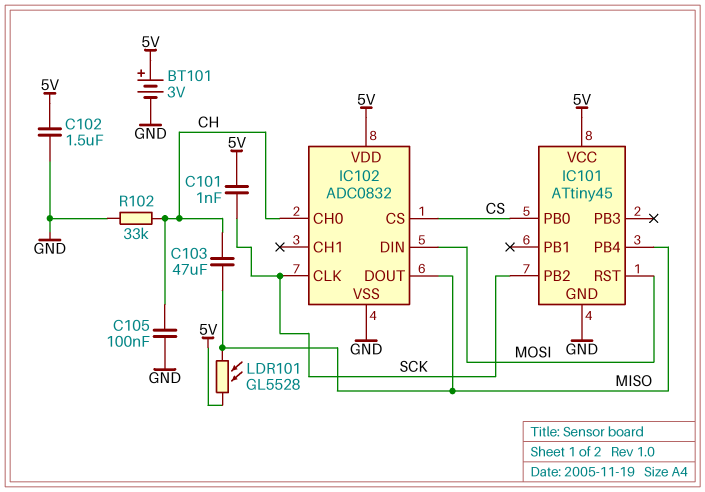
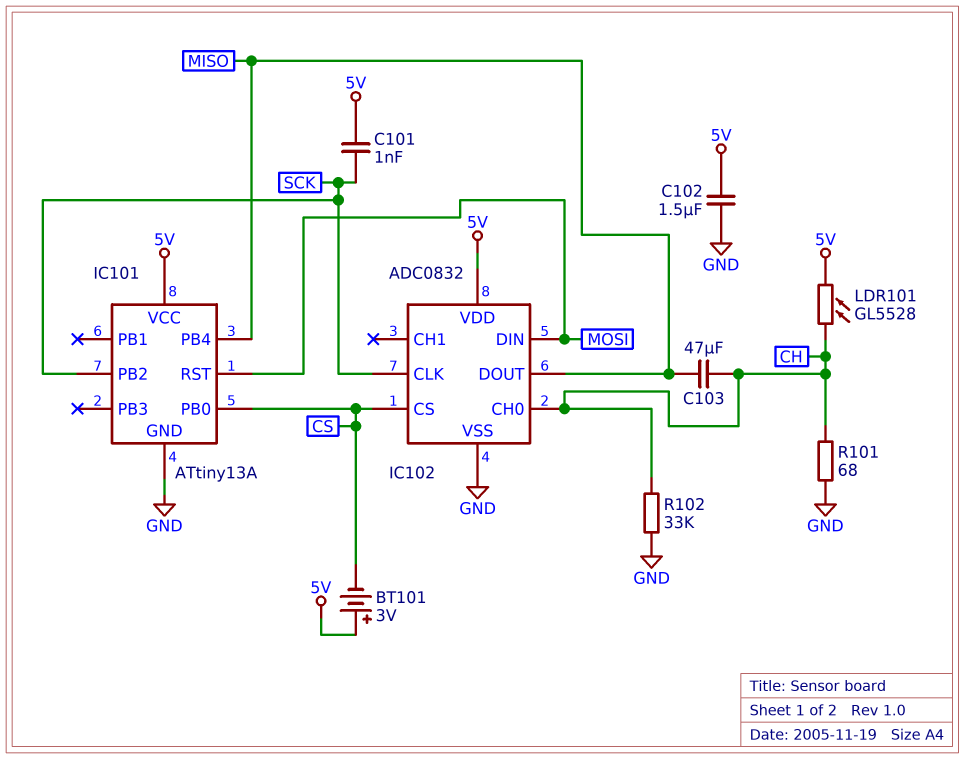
BT101: 3V (plus 5V, minus GND) -> 3V (plus 5V, minus CS)
C105: 100nF (CH, GND) -> none
IC101: ATtiny45 -> ATtiny13A
LDR101: GL5528 (5V, MISO) -> GL5528 (5V, CH)
R101: none -> 68 (CH, GND)

